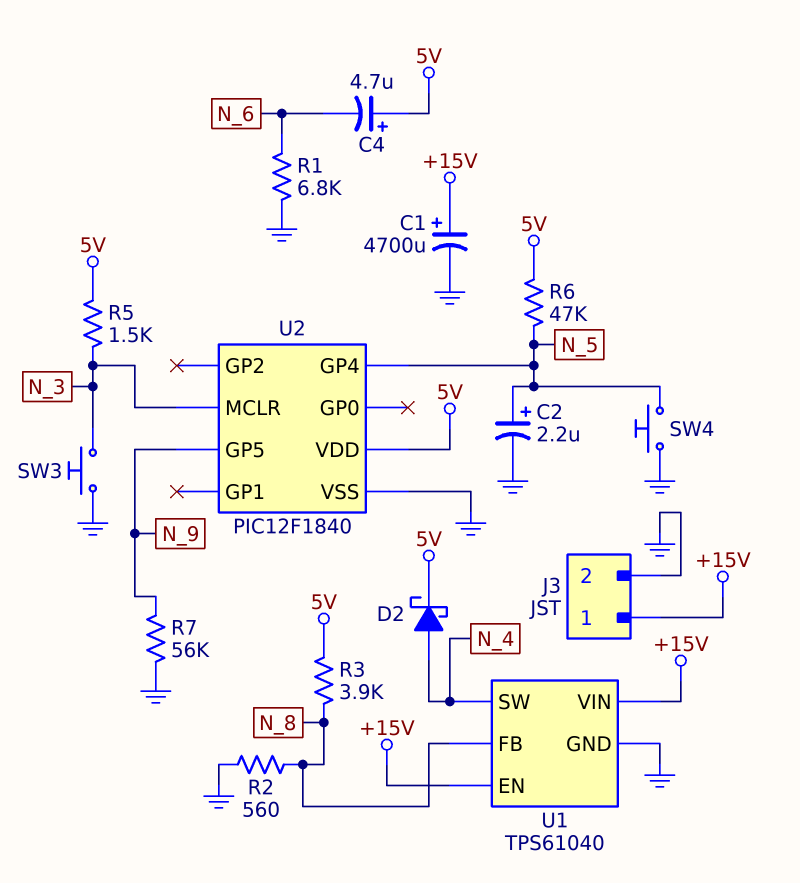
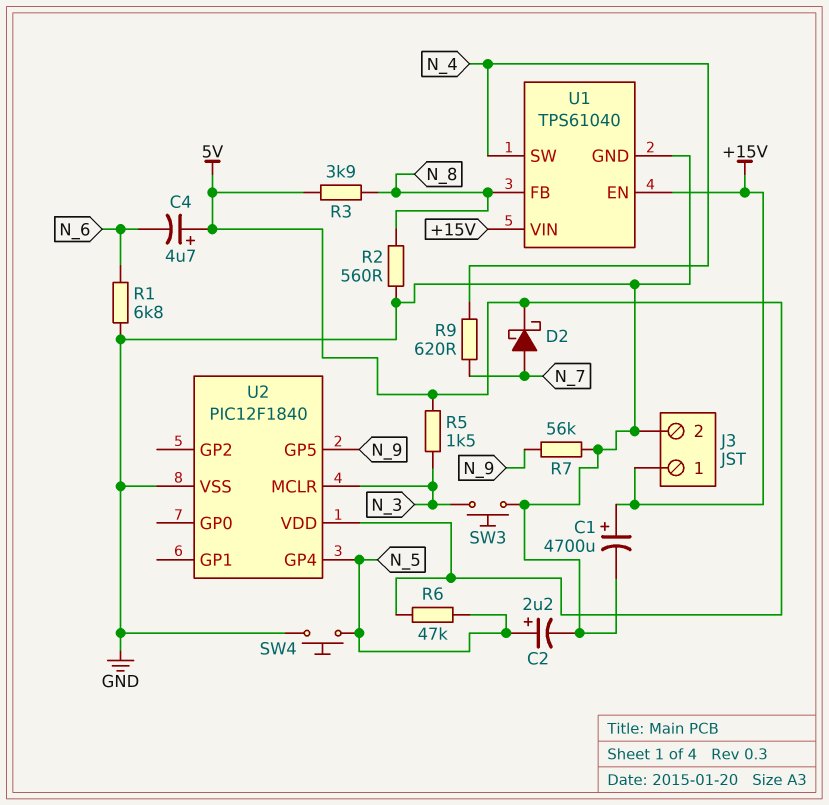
D2: schottky (A N_4, K 5V) -> schottky (A N_7, K 5V)
R9: none -> 620 (N_4, N_7)

